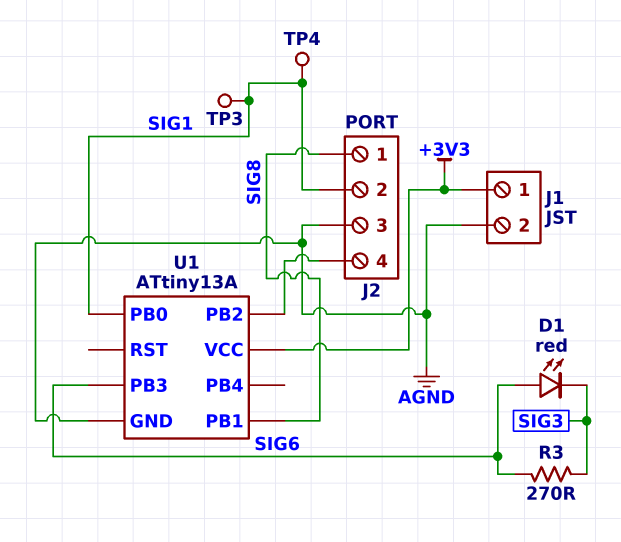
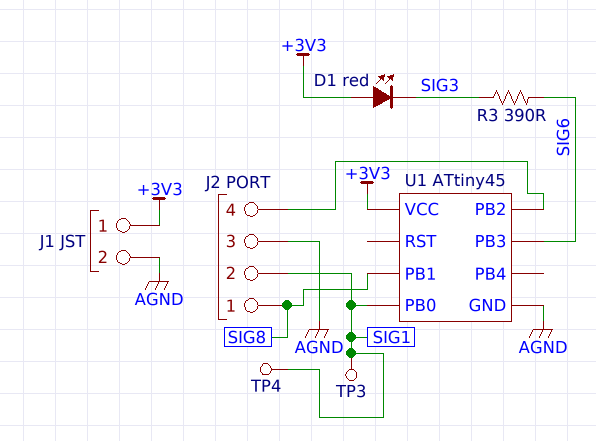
D1: LED red (A SIG6, K SIG3) -> LED red (A +3V3, K SIG3)
R3: 270 (SIG3, SIG6) -> 390 (SIG3, SIG6)
U1: ATtiny13A -> ATtiny45

